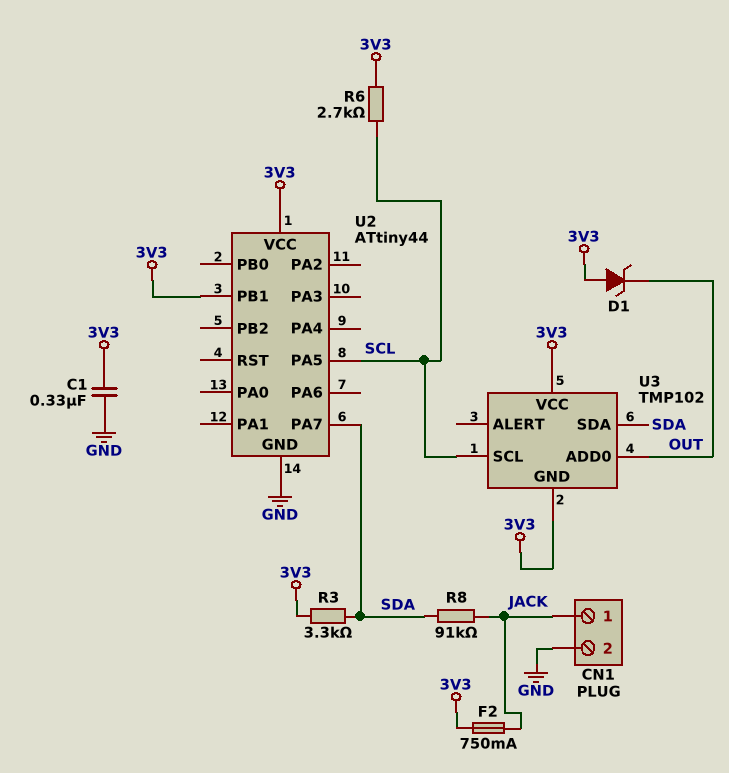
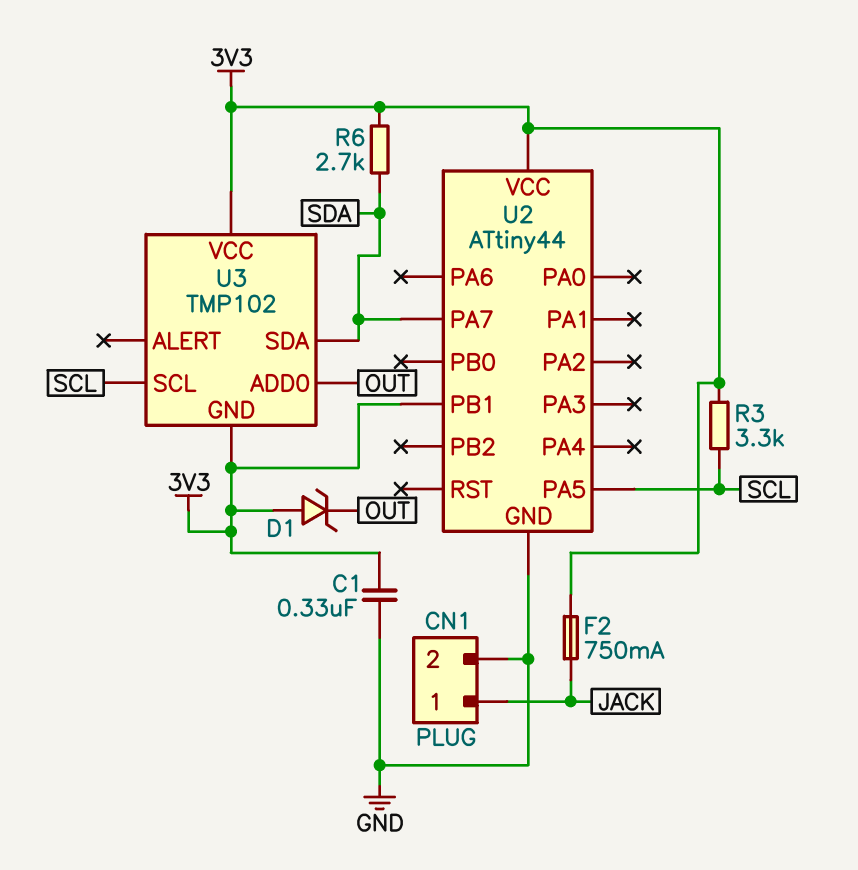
R3: 3.3k (3V3, SDA) -> 3.3k (3V3, SCL)
R6: 2.7k (3V3, SCL) -> 2.7k (3V3, SDA)
R8: 91k (JACK, SDA) -> none

